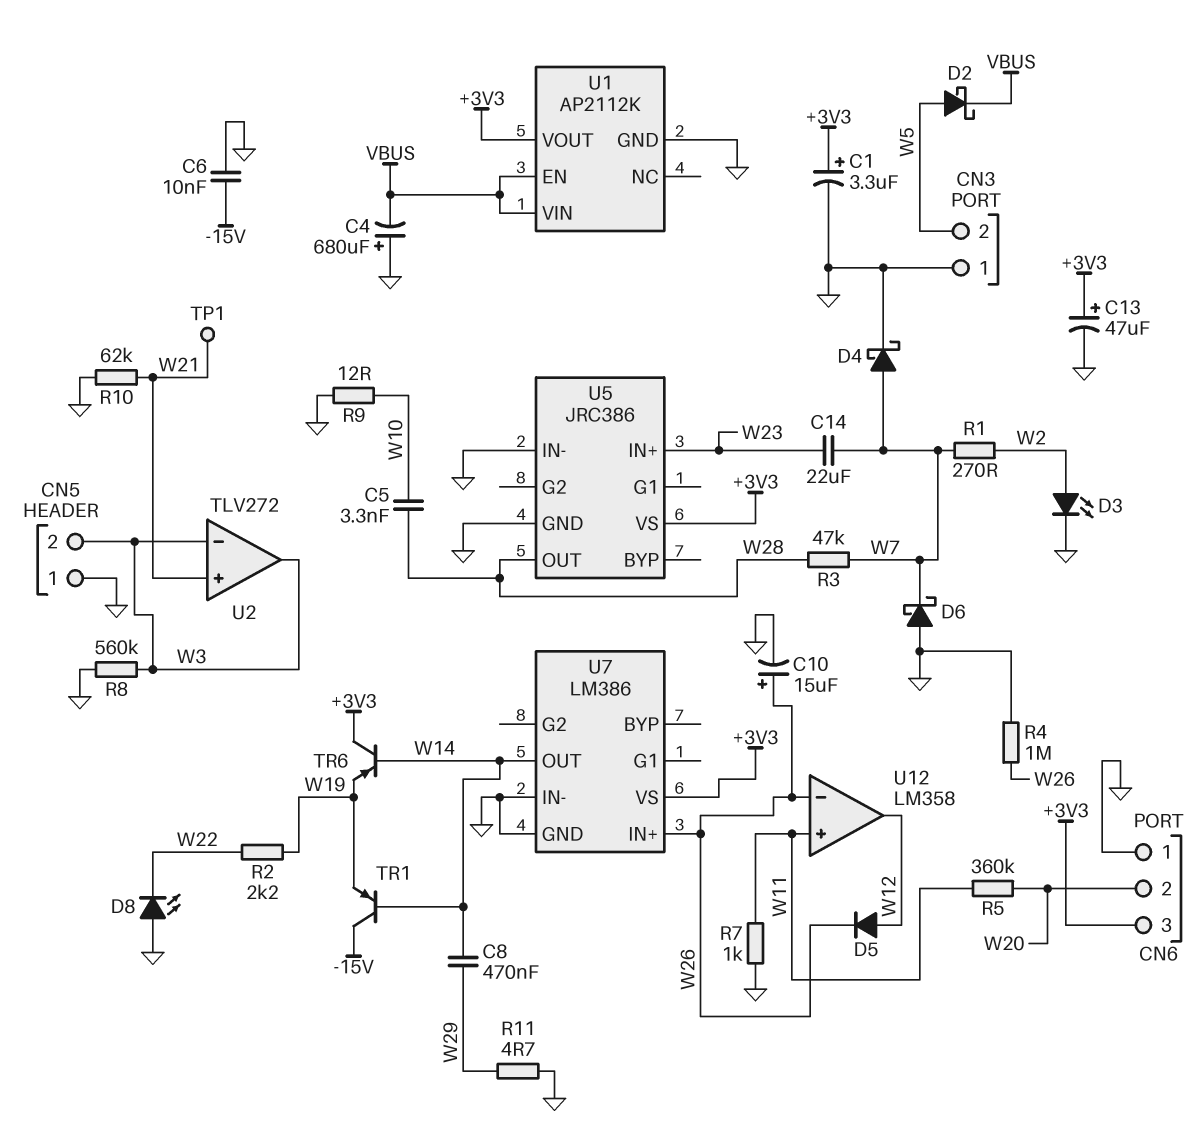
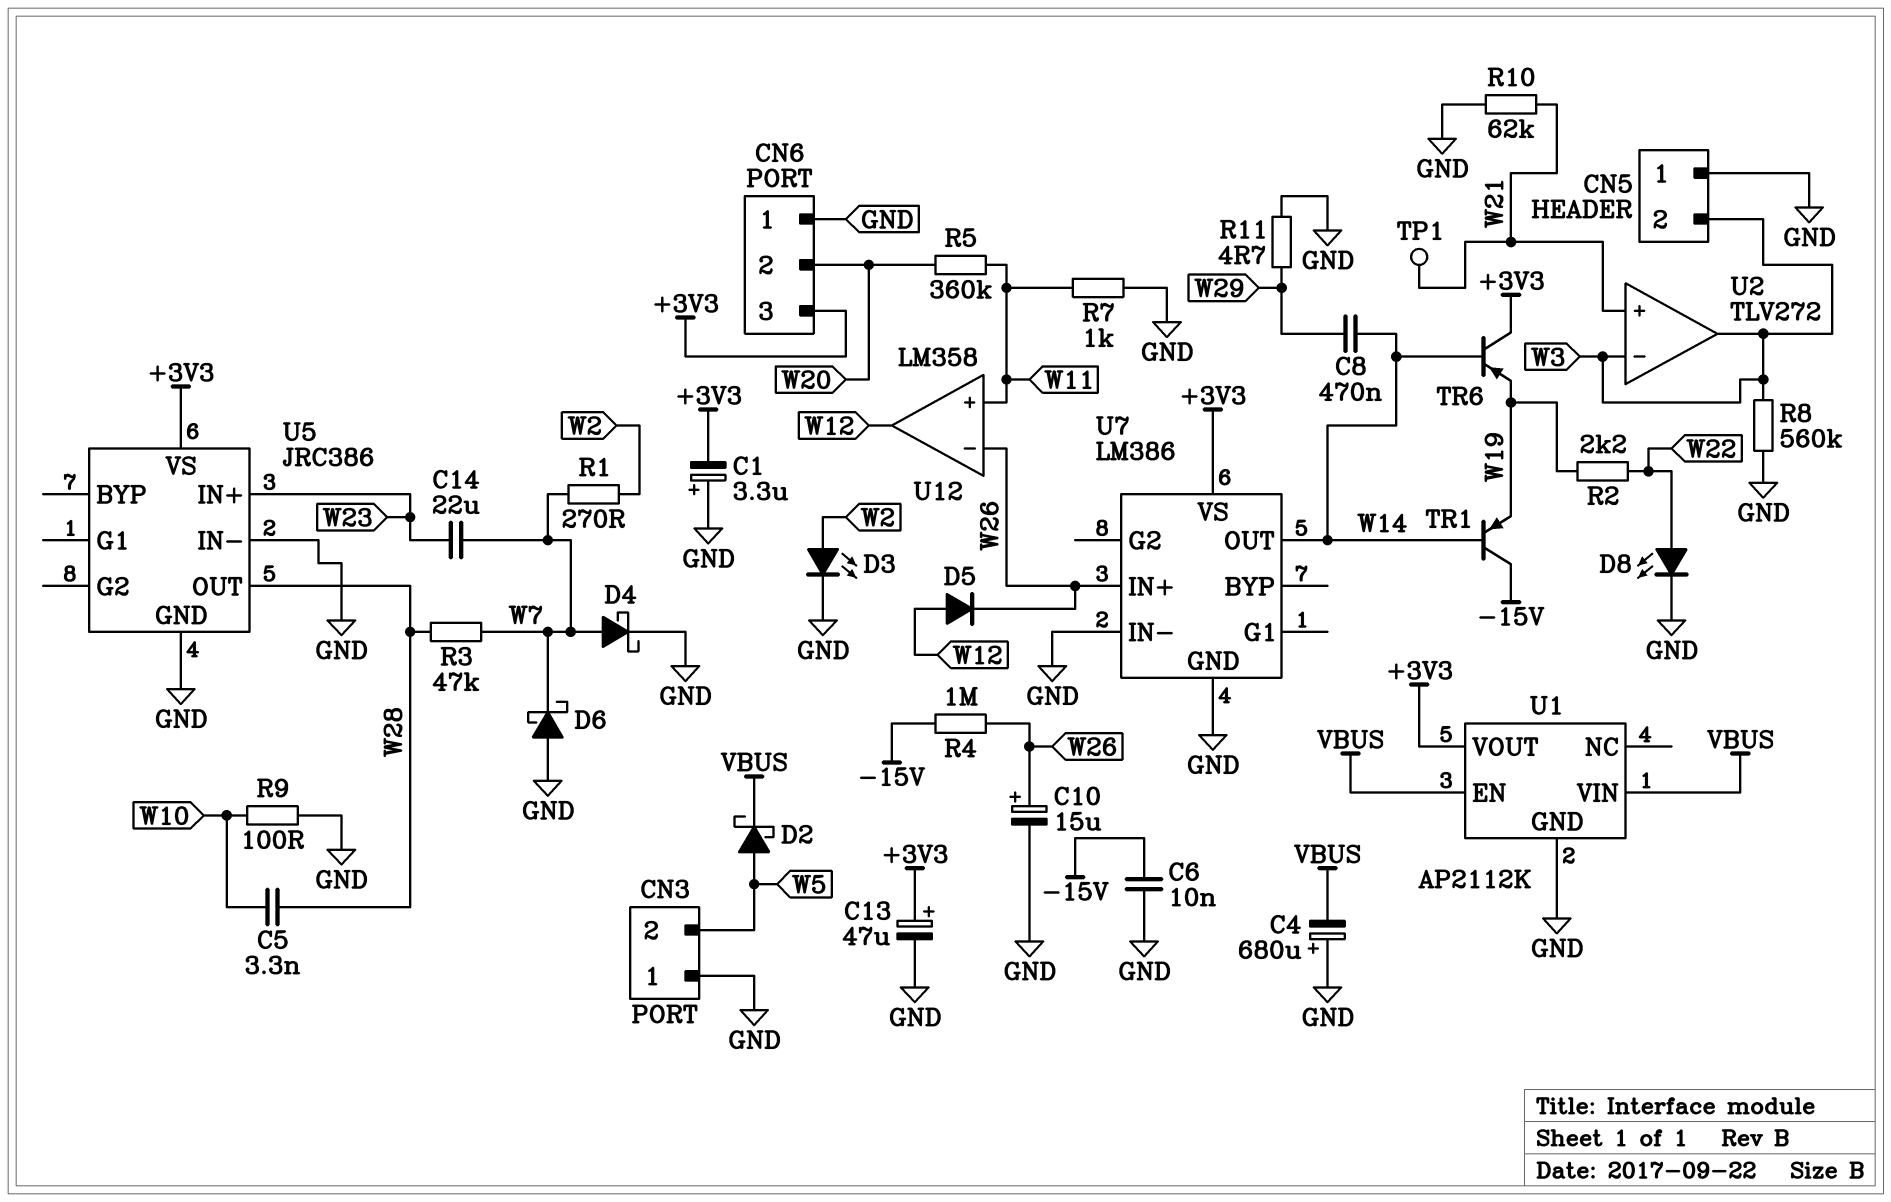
C1: 3.3uF (plus +3V3, minus GND) -> 3.3uF (plus GND, minus +3V3)
D8: LED (A GND, K W22) -> LED (A W22, K GND)
R4: 1M (GND, W26) -> 1M (-15V, W26)
R9: 12 (GND, W10) -> 100 (GND, W10)

